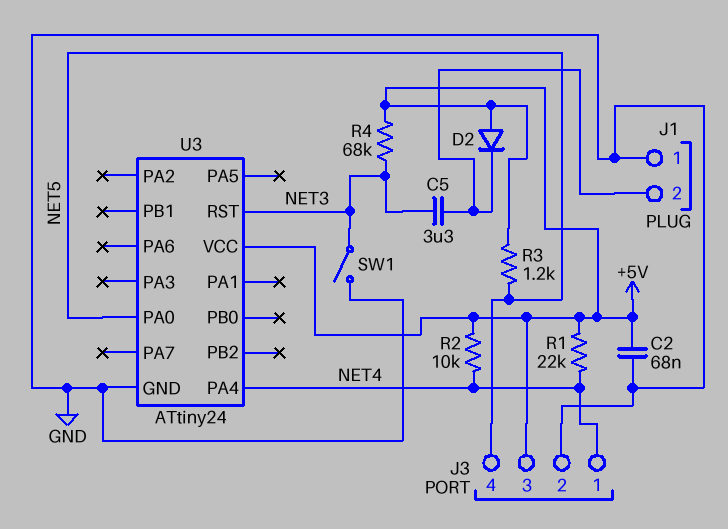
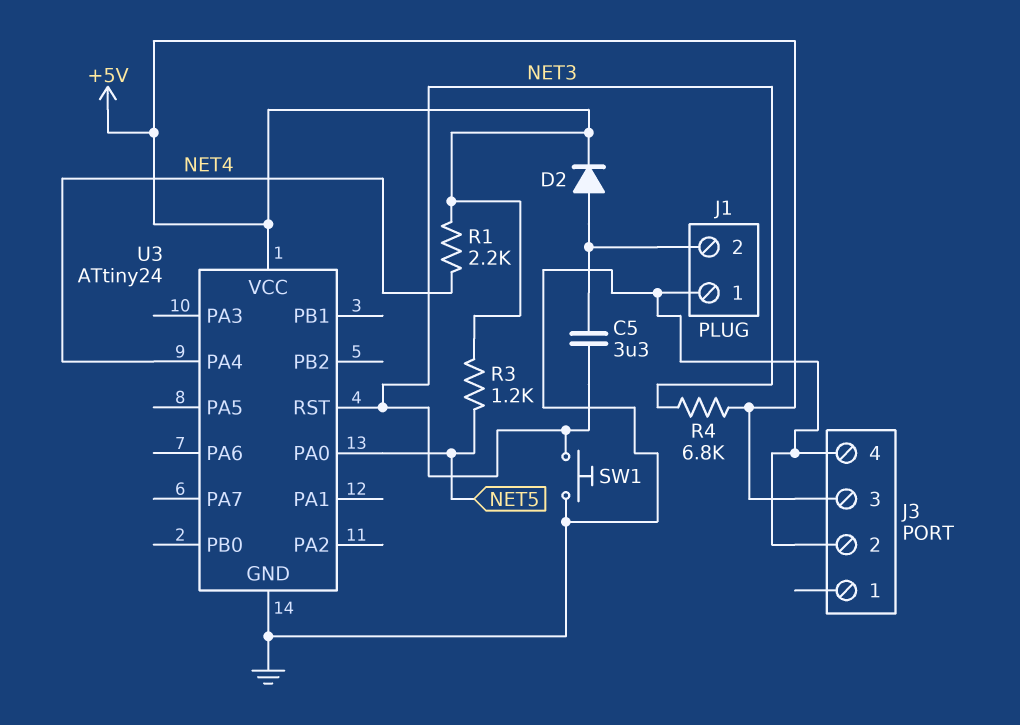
C2: 68nF (+5V, GND) -> none
D2: diode (A +5V, K J1/2) -> diode (A J1/2, K +5V)
J3 pin 1: NET4 -> none
J3 pin 4: NET5 -> GND
R1: 22k (+5V, NET4) -> 2.2k (+5V, NET4)
R2: 10k (+5V, NET4) -> none
R4: 68k (+5V, NET3) -> 6.8k (+5V, NET3)
SW1: switch (GND, NET3) -> button (GND, NET3)

